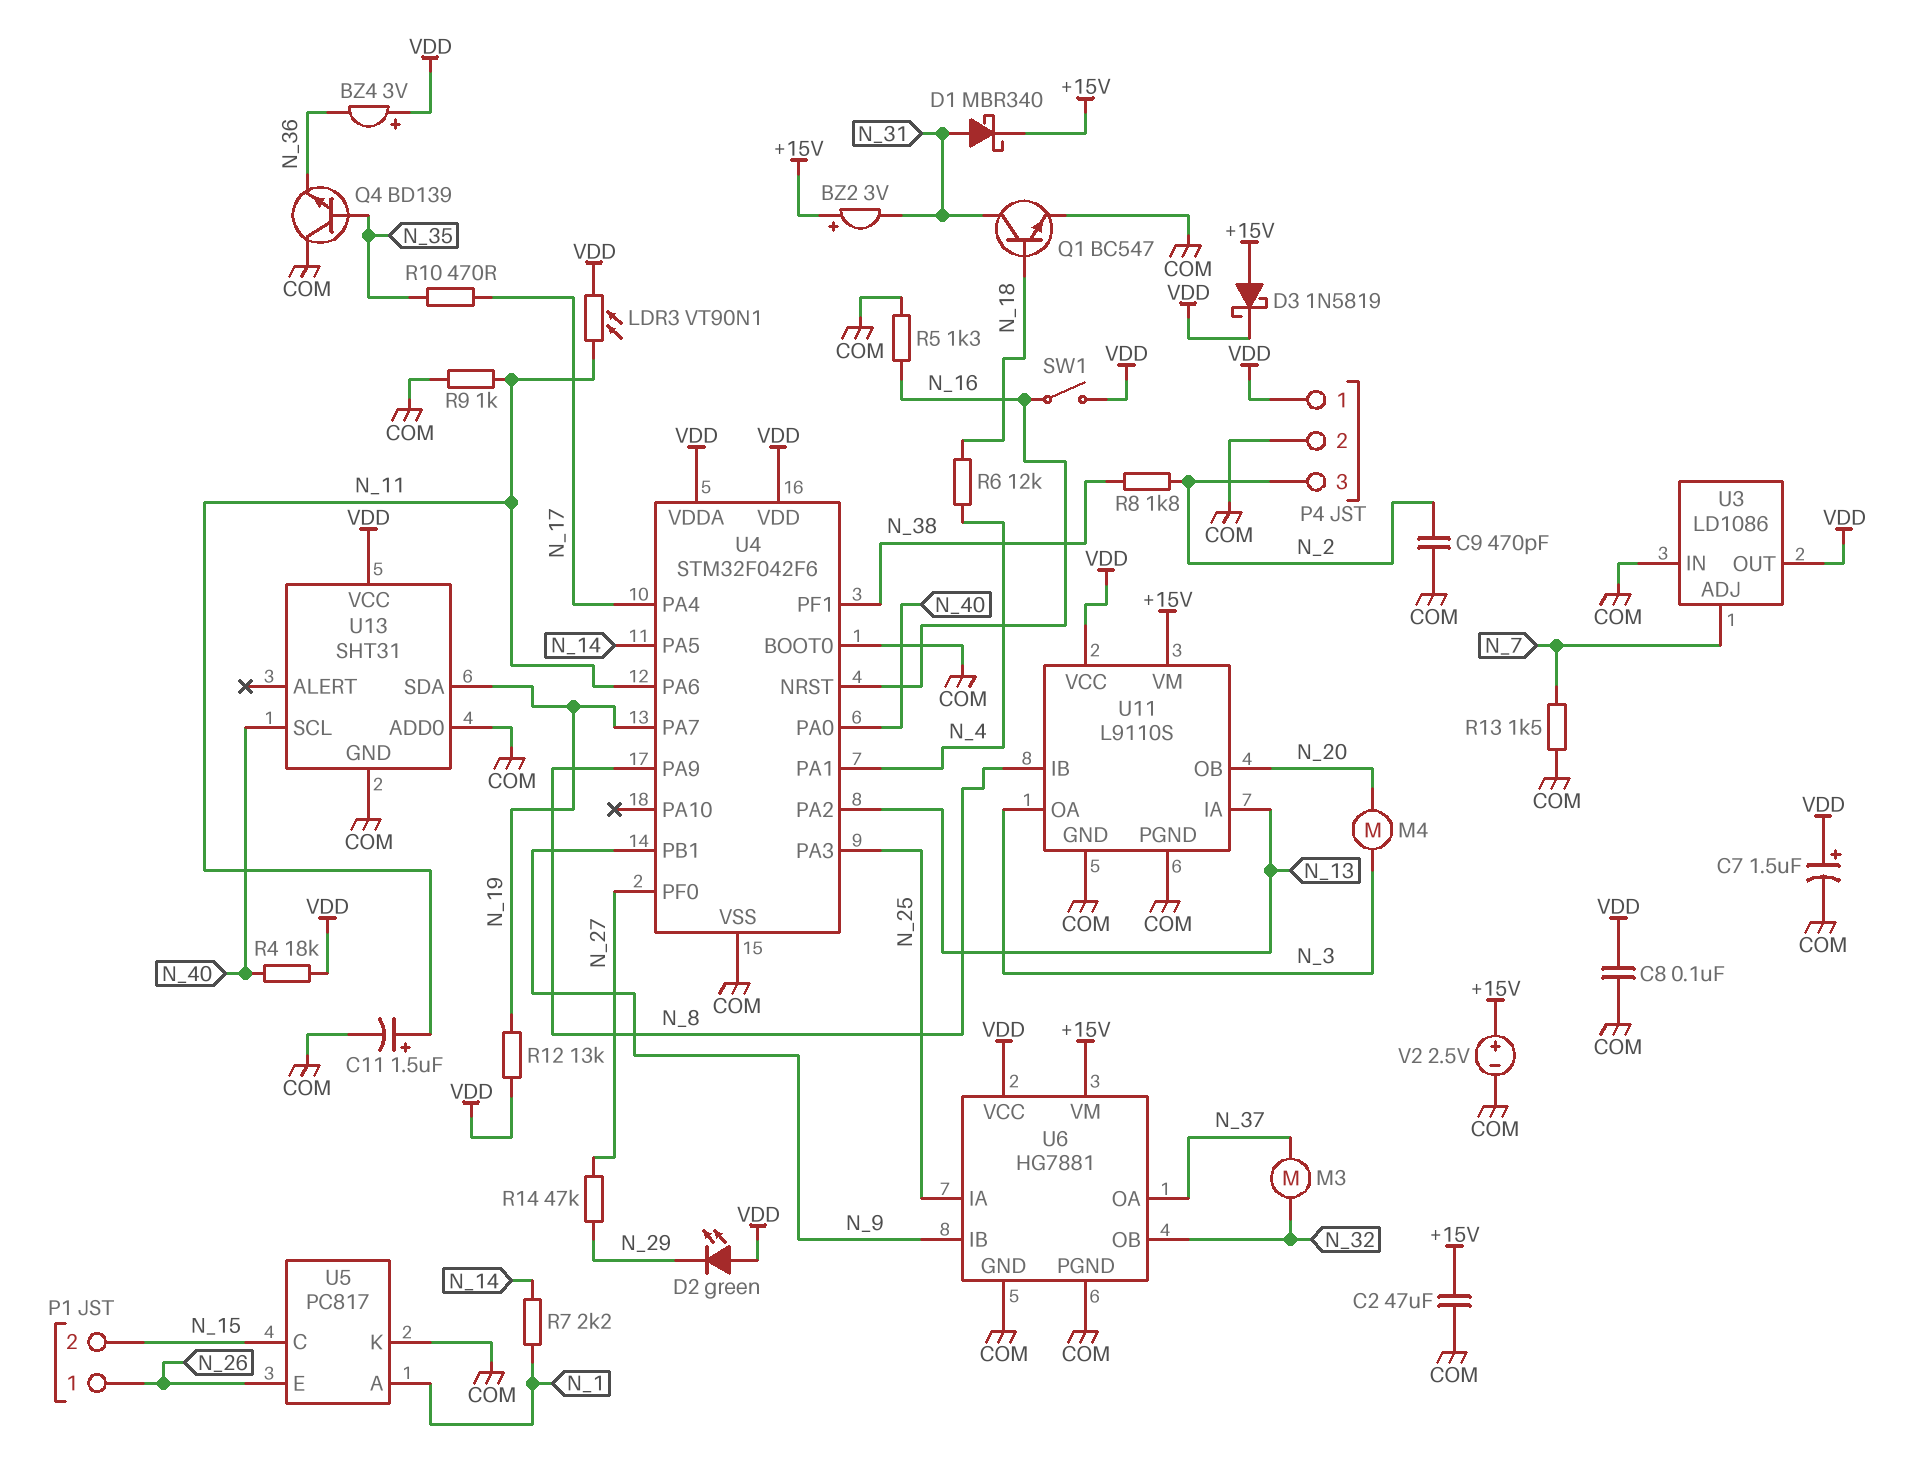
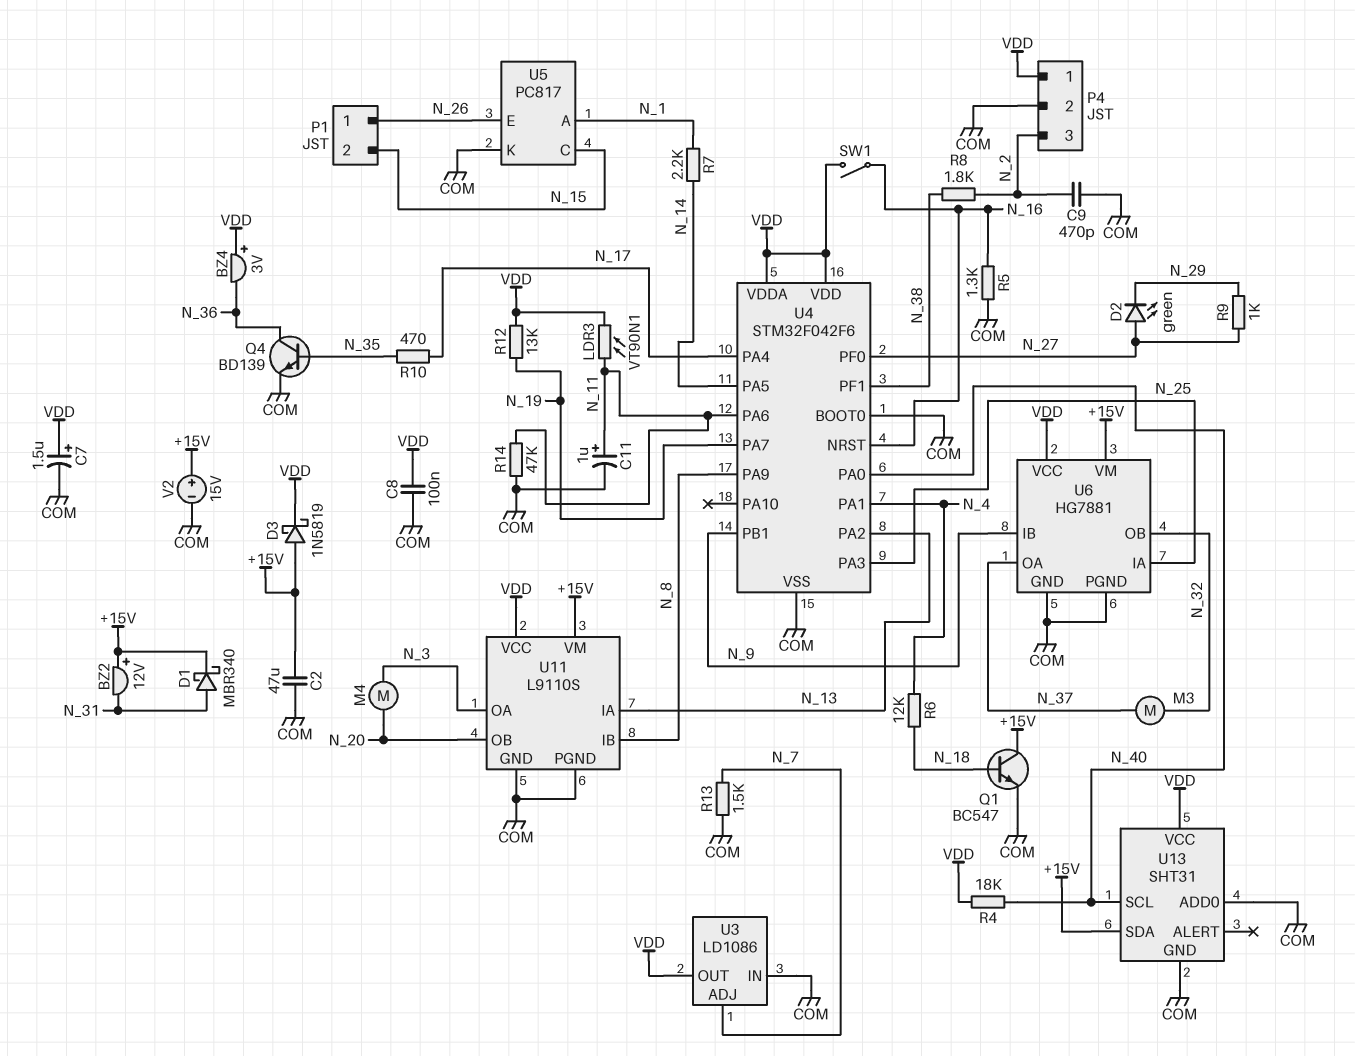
BZ2: buzzer 3V (plus +15V, minus N_31) -> buzzer 12V (plus +15V, minus N_31)
C11: 1.5uF (plus N_11, minus COM) -> 1uF (plus N_11, minus COM)
D2: LED green (A VDD, K N_29) -> LED green (A N_27, K N_29)
Q1: NPN BC547 (B N_18, C N_31, E COM) -> NPN BC547 (B N_18, C +15V, E COM)
Q4: NPN BD139 (B N_35, C COM, E N_36) -> NPN BD139 (B N_35, C N_36, E COM)
R9: 1k (COM, N_11) -> 1k (N_27, N_29)
R14: 47k (N_27, N_29) -> 47k (COM, N_11)
U13 pin SDA: N_19 -> +15V
V2: 2.5V (plus +15V, minus COM) -> 15V (plus +15V, minus COM)

